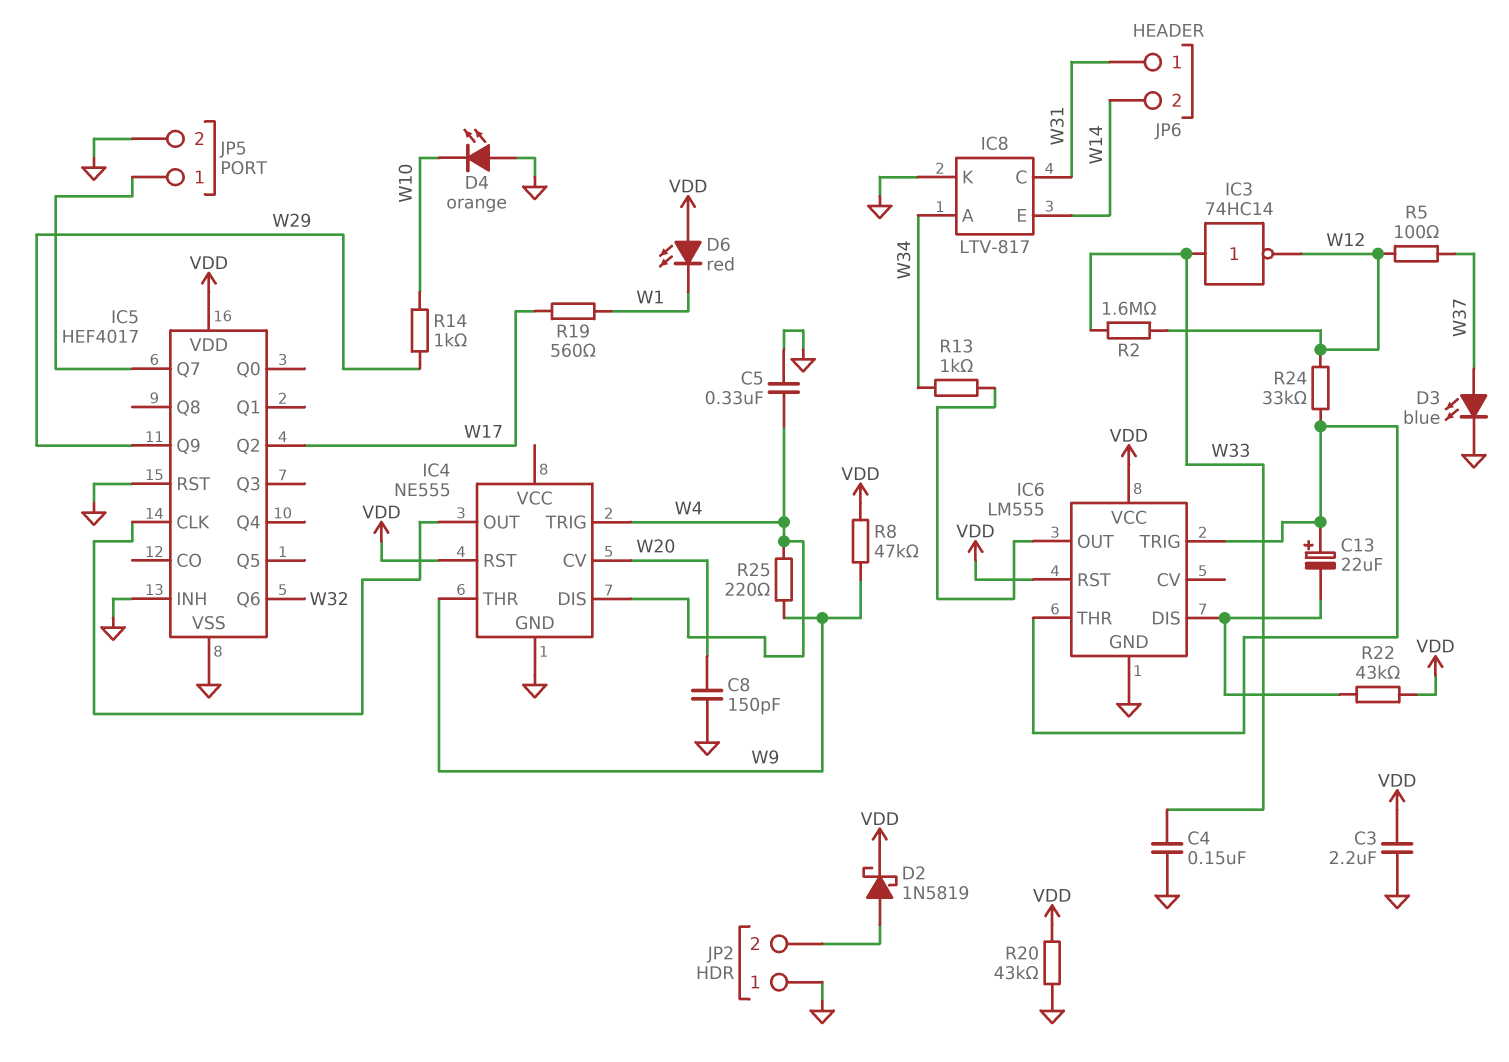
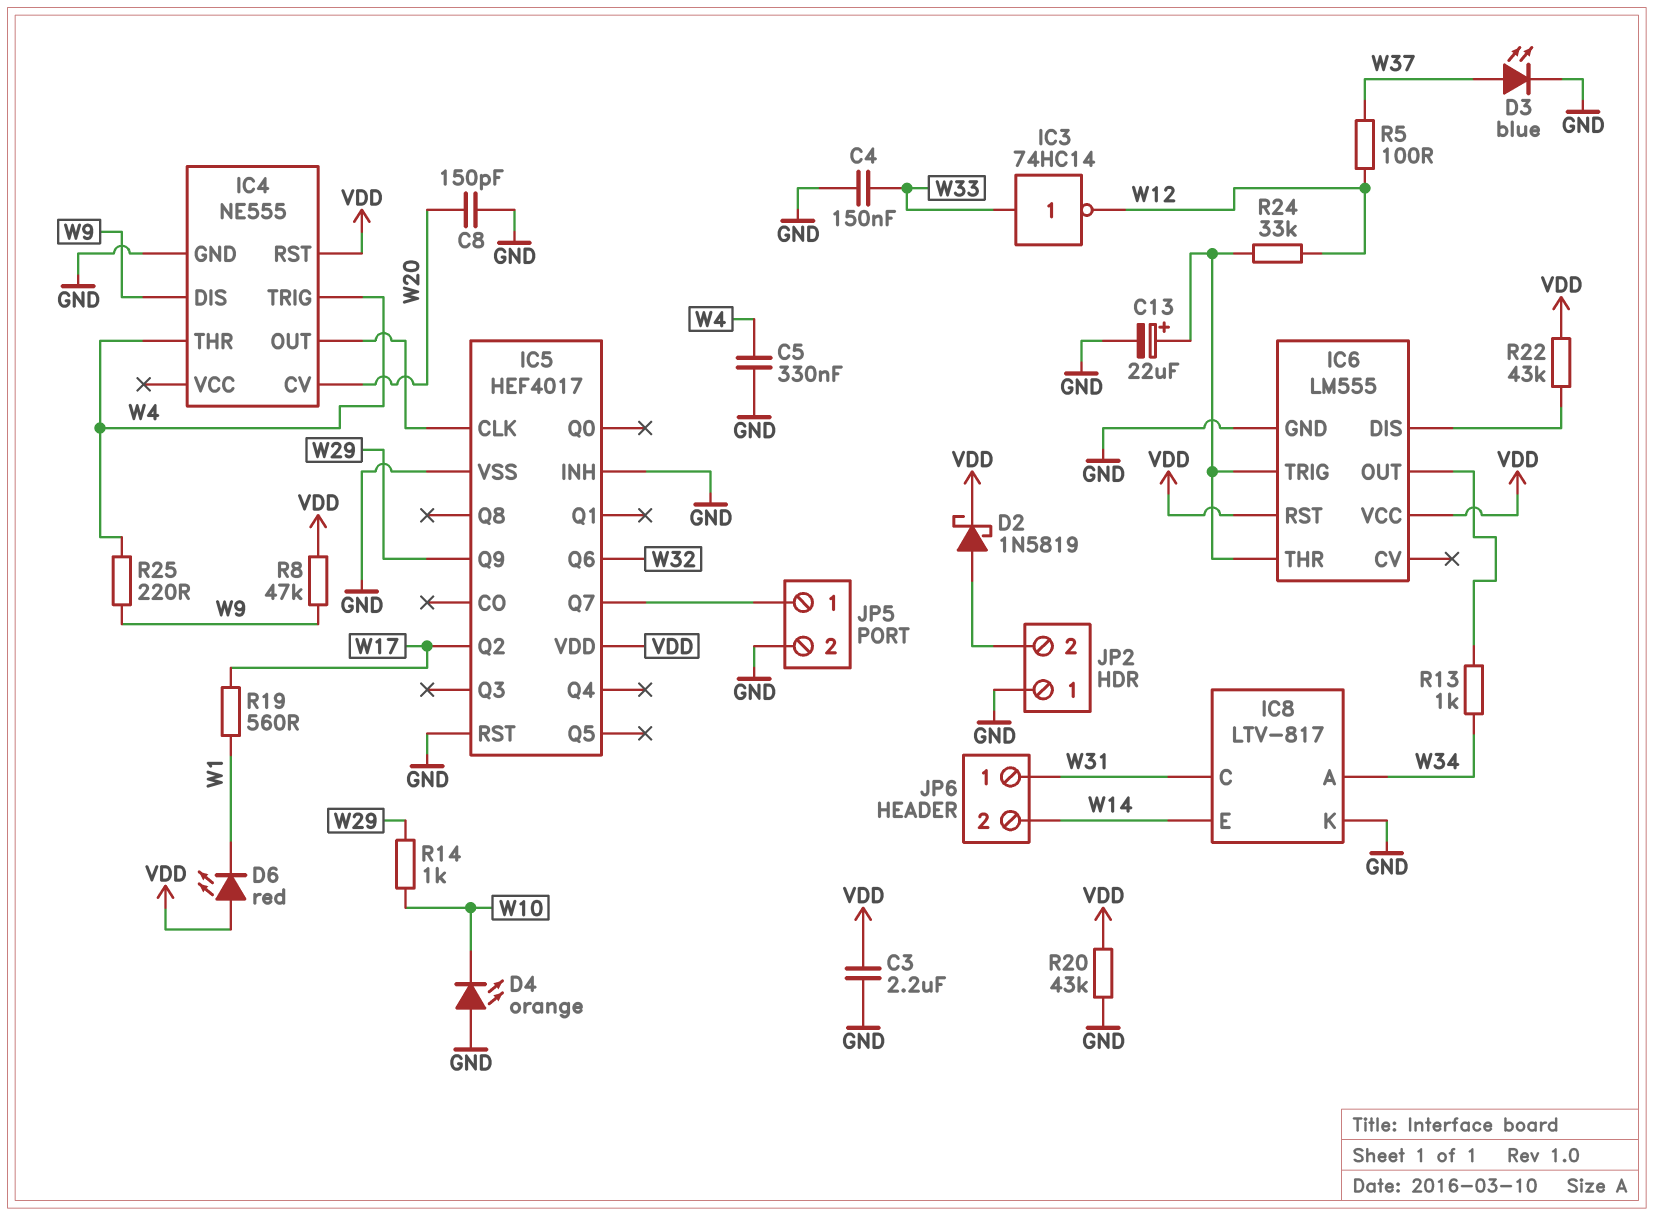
C13: 22uF (plus IC6/THR, minus IC6/DIS) -> 22uF (plus IC6/THR, minus GND)
IC4 pin DIS: W4 -> W9
IC4 pin THR: W9 -> W4
R2: 1.6M (W12, W33) -> none

